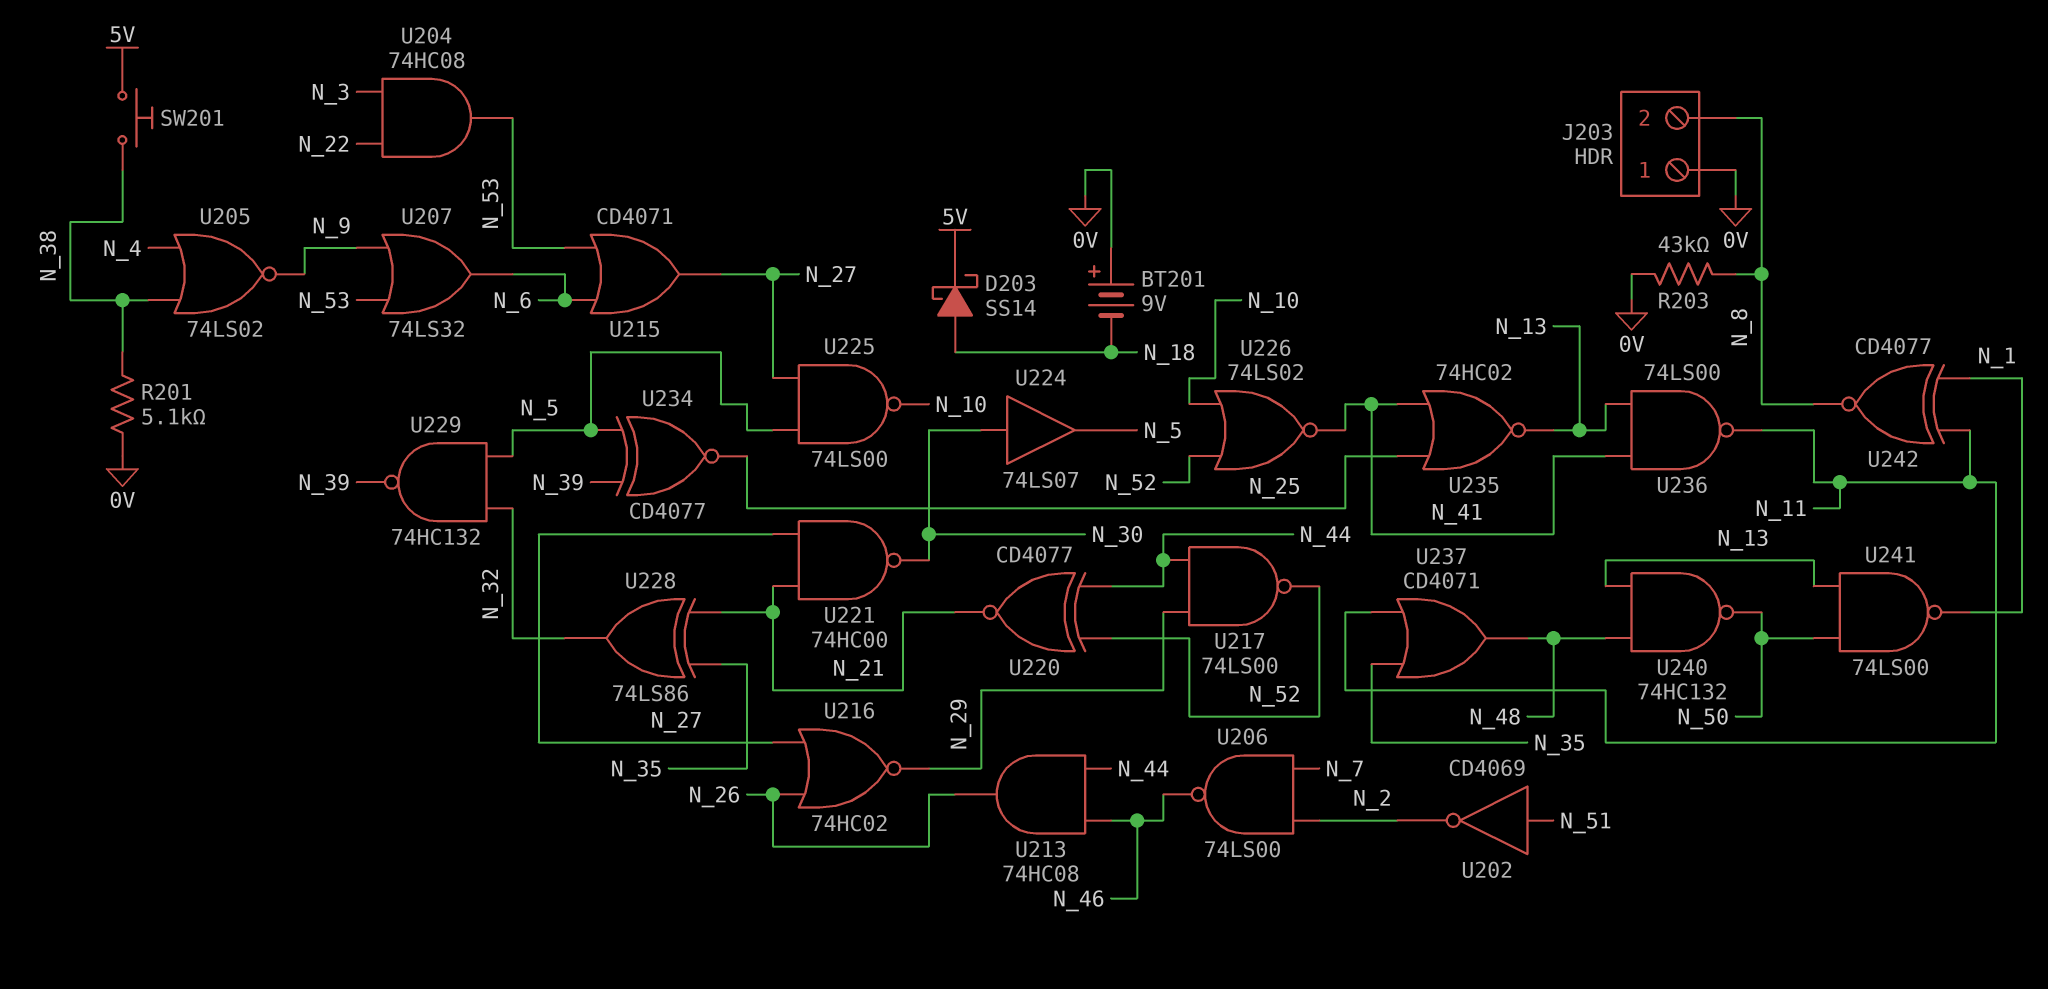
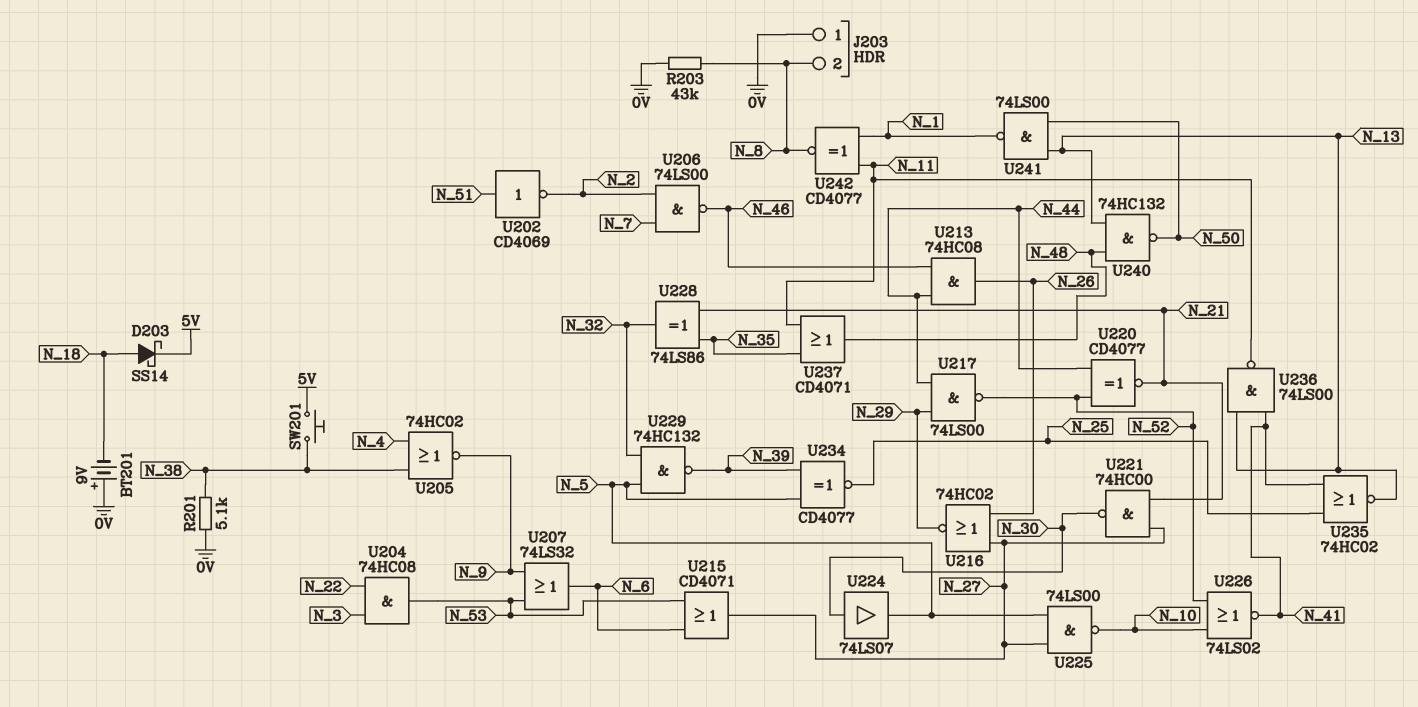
U205: NOR 74LS02 (in N_4, in N_38, out N_9) -> NOR 74HC02 (in N_4, in N_38, out N_9)

